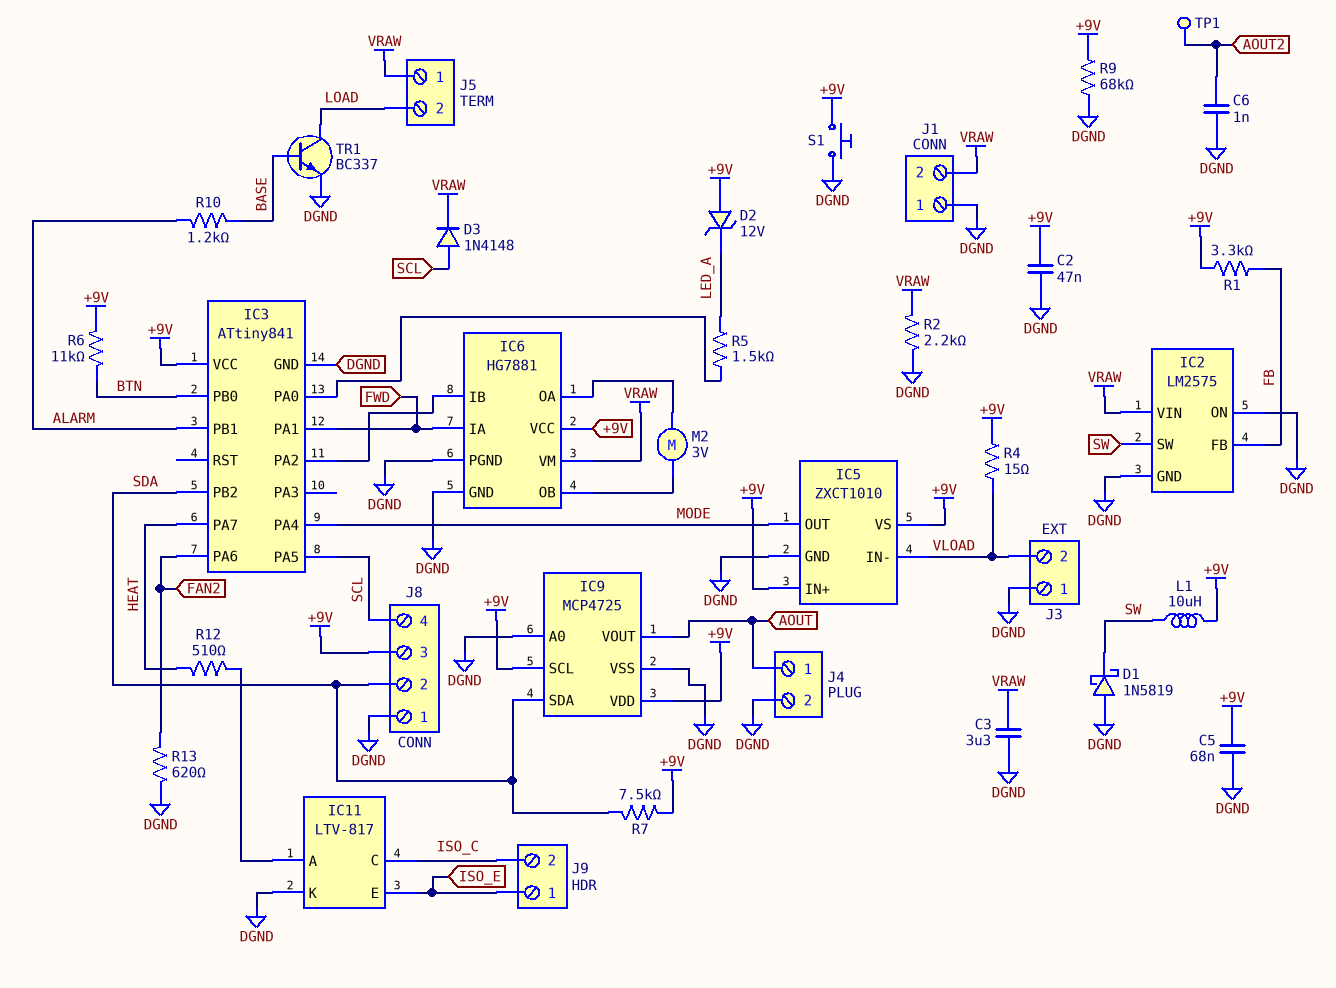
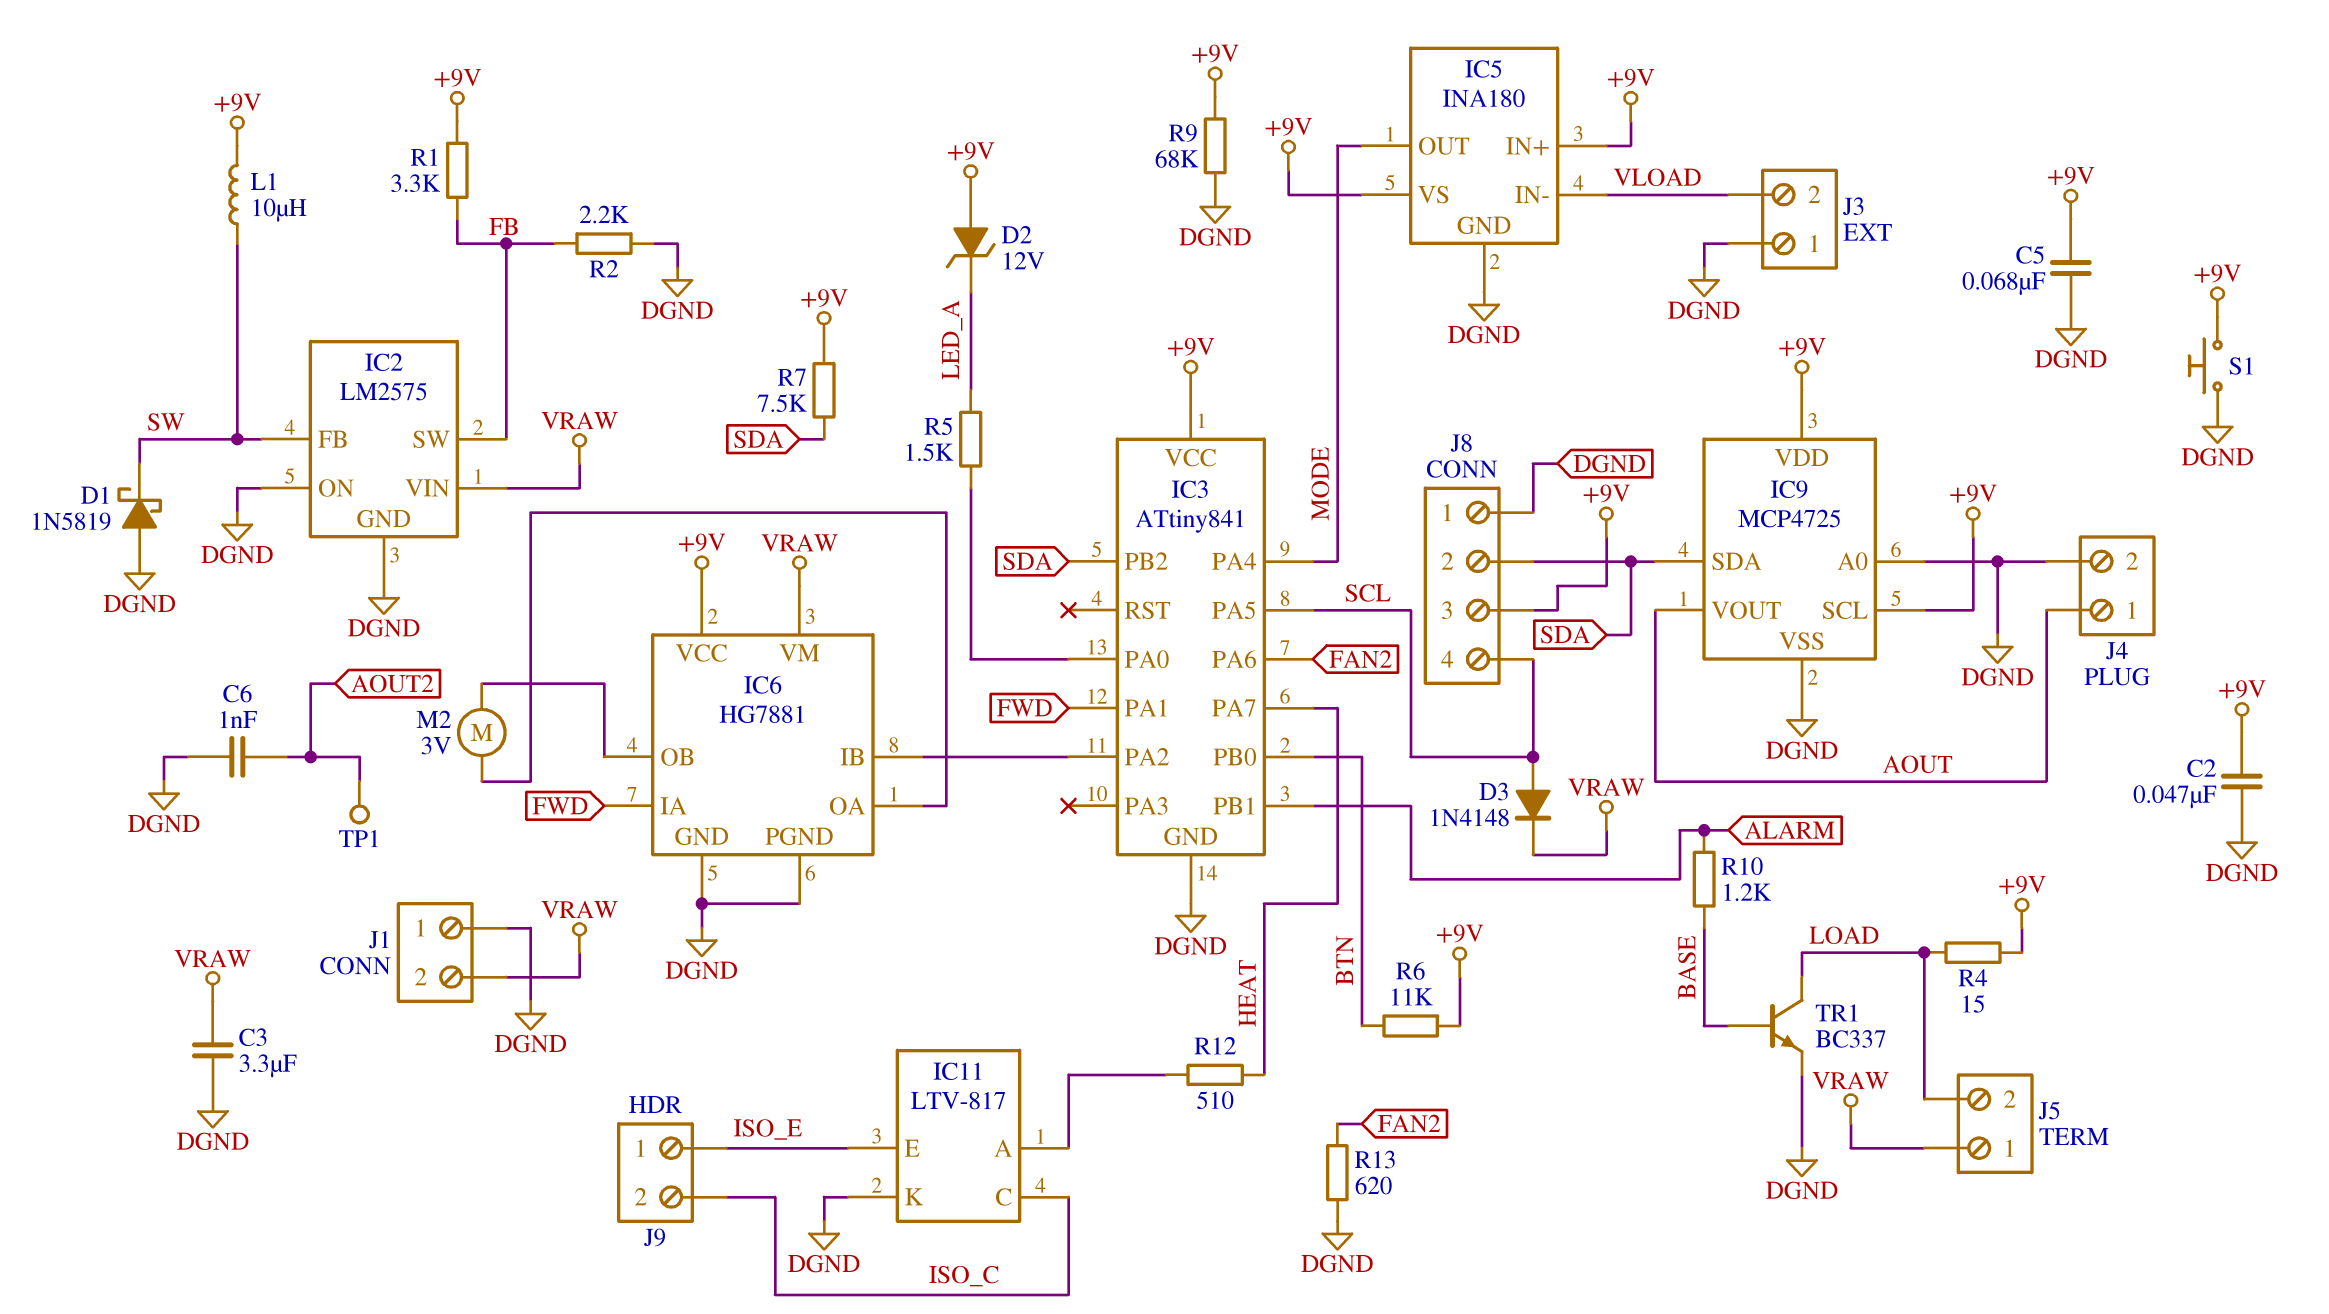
IC2 pin FB: FB -> SW
IC2 pin SW: SW -> FB
IC5: ZXCT1010 -> INA180
R2: 2.2k (DGND, VRAW) -> 2.2k (DGND, FB)
R4: 15 (+9V, VLOAD) -> 15 (+9V, LOAD)

